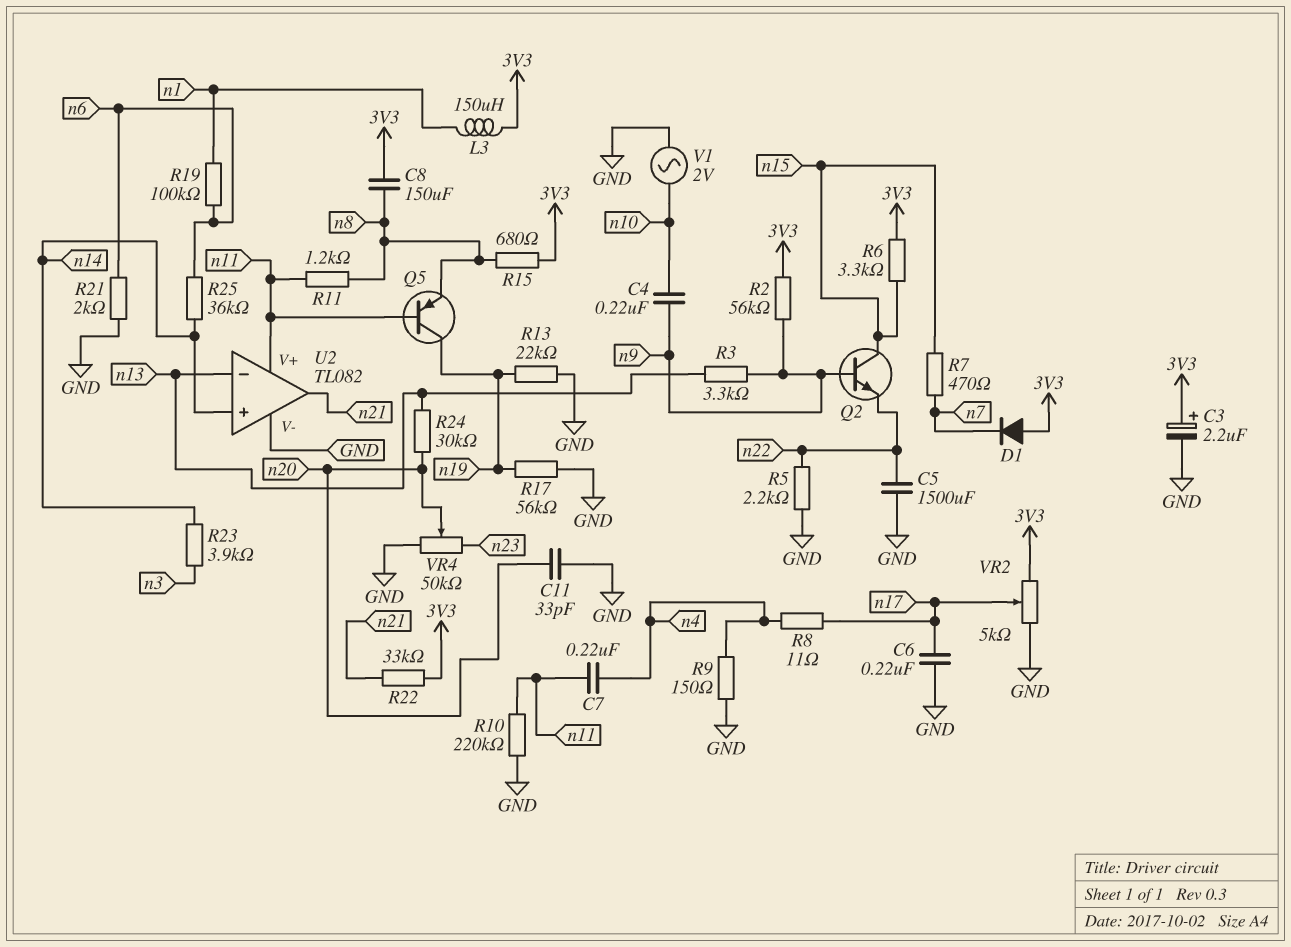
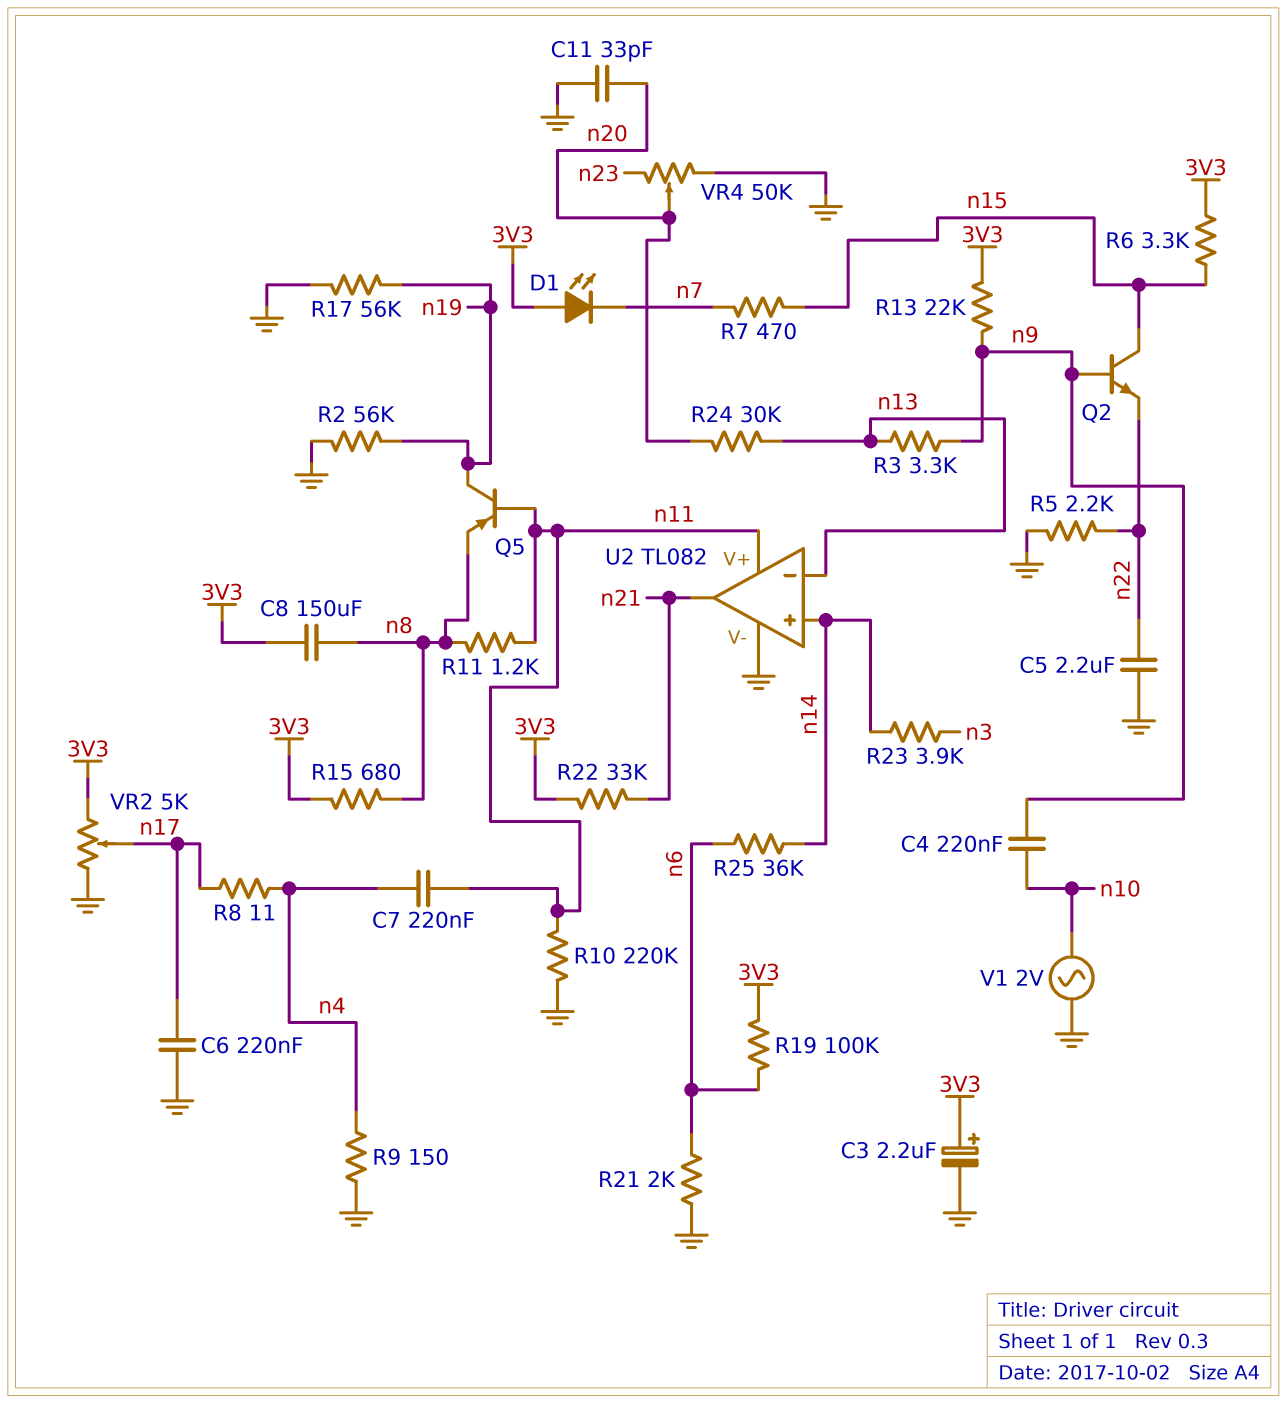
C5: 1500uF (GND, n22) -> 2.2uF (GND, n22)
D1: diode (A 3V3, K n7) -> LED (A 3V3, K n7)
L3: 150uH (3V3, n1) -> none
R2: 56k (3V3, n9) -> 56k (GND, n19)
R13: 22k (GND, n19) -> 22k (3V3, n9)
R19: 100k (n1, n6) -> 100k (3V3, n6)

